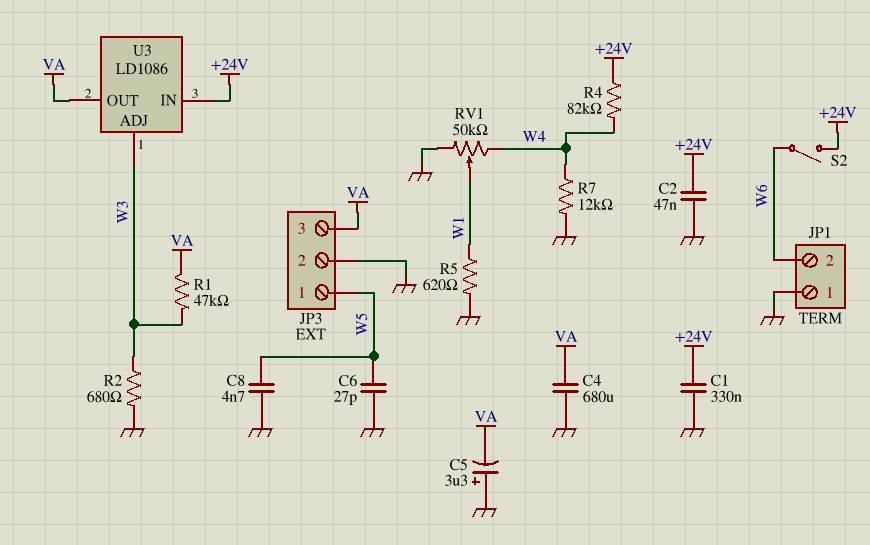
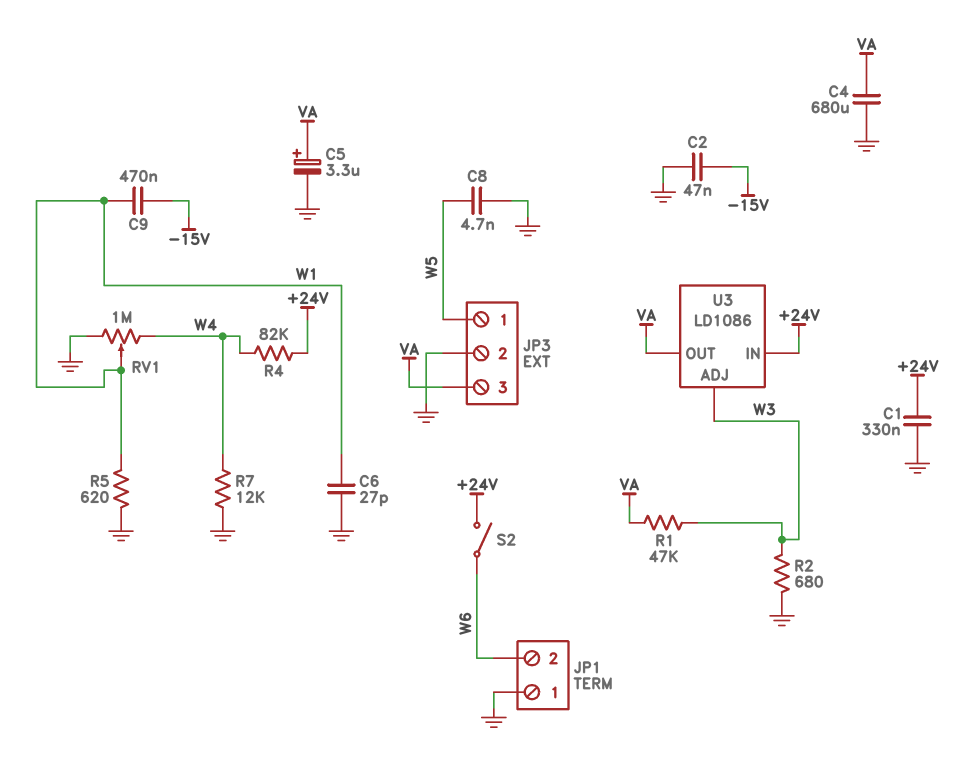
C2: 47nF (+24V, GND) -> 47nF (-15V, GND)
C5: 3.3uF (plus GND, minus VA) -> 3.3uF (plus VA, minus GND)
C6: 27pF (GND, W5) -> 27pF (GND, W1)
C9: none -> 470nF (-15V, W1)
RV1: 50k (GND, W4, wiper W1) -> 1M (GND, W4, wiper W1)

